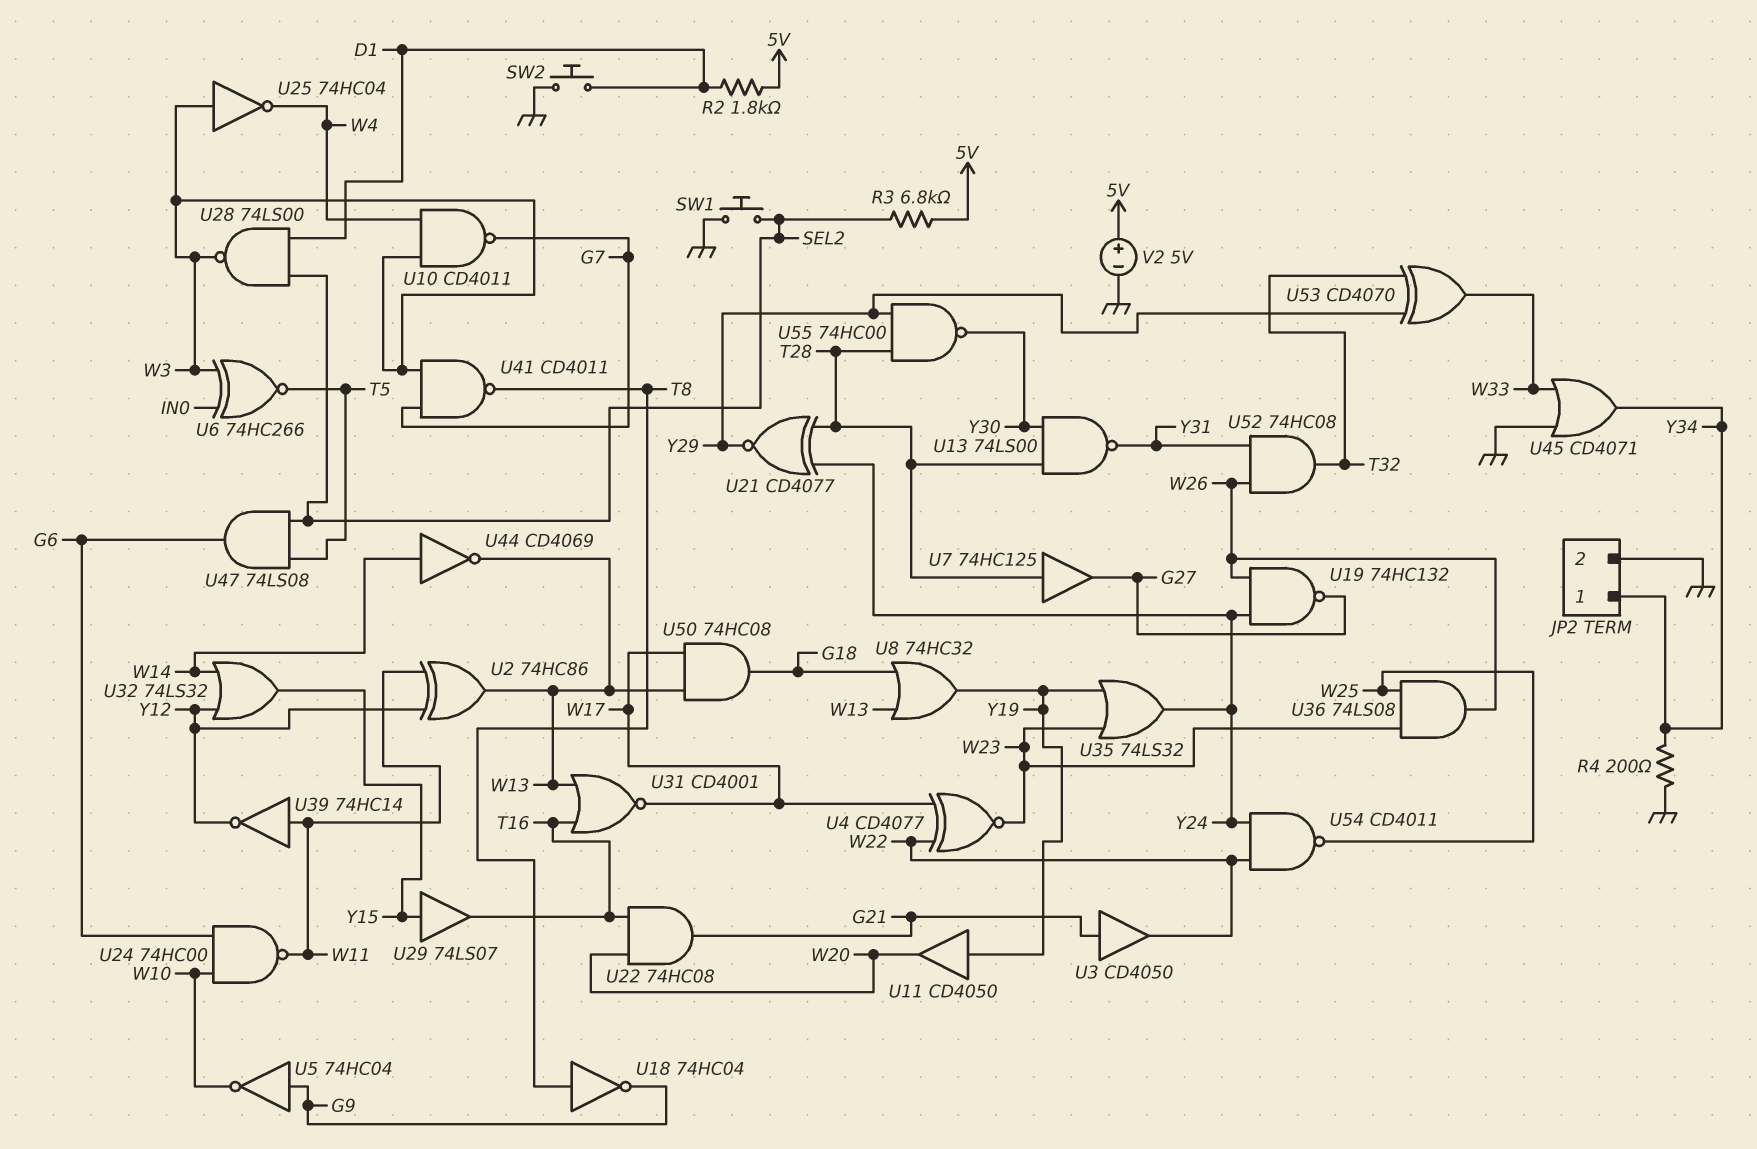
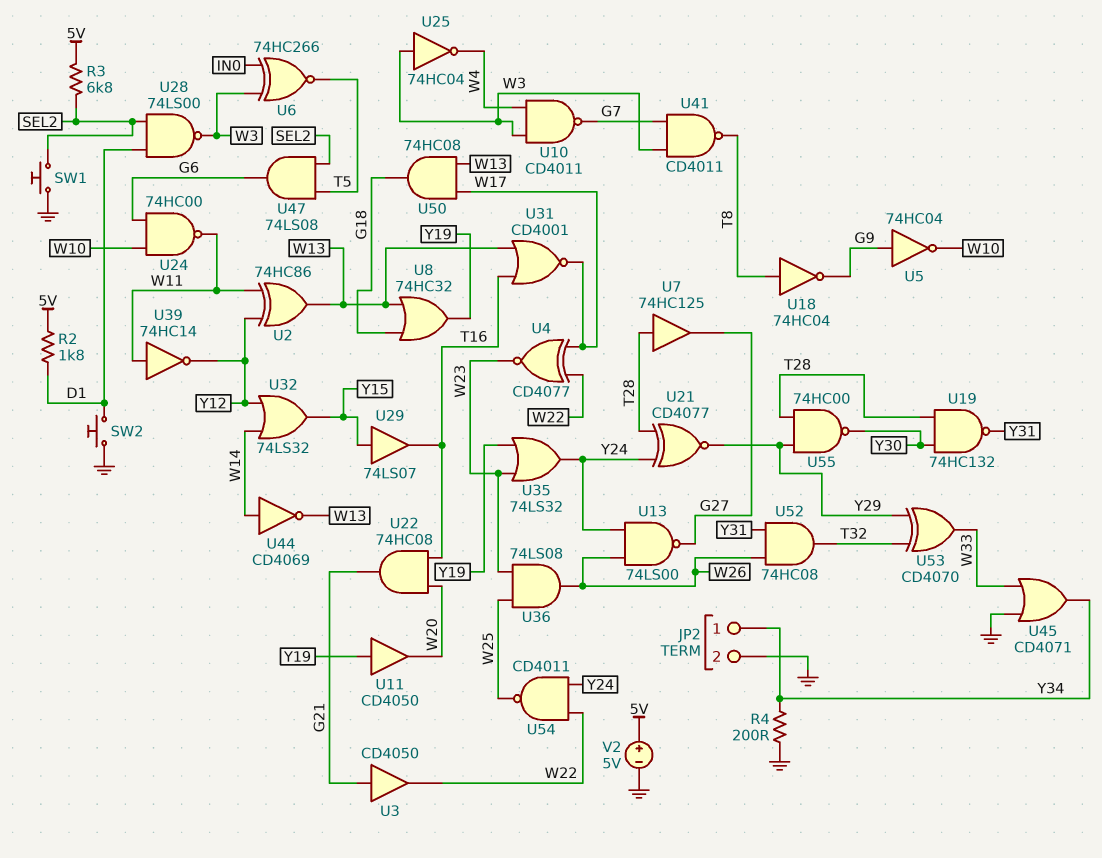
U13: NAND 74LS00 (in T28, in Y30, out Y31) -> NAND 74LS00 (in W26, in Y24, out G27)
U19: NAND 74HC132 (in W26, in Y24, out G27) -> NAND 74HC132 (in T28, in Y30, out Y31)

